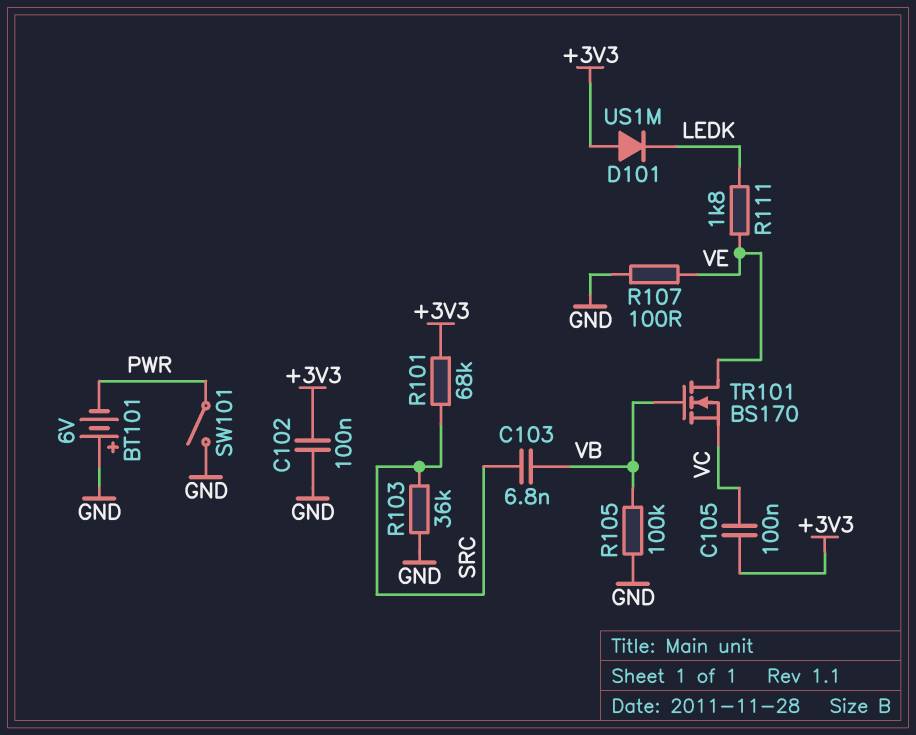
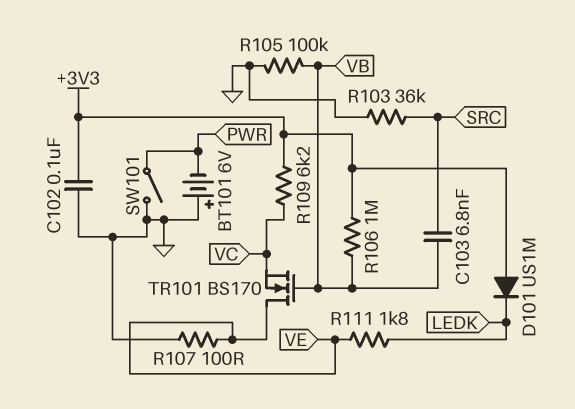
C105: 100nF (+3V3, VC) -> none
R101: 68k (+3V3, SRC) -> none
R106: none -> 1M (+3V3, VB)
R109: none -> 6.2k (+3V3, VC)

